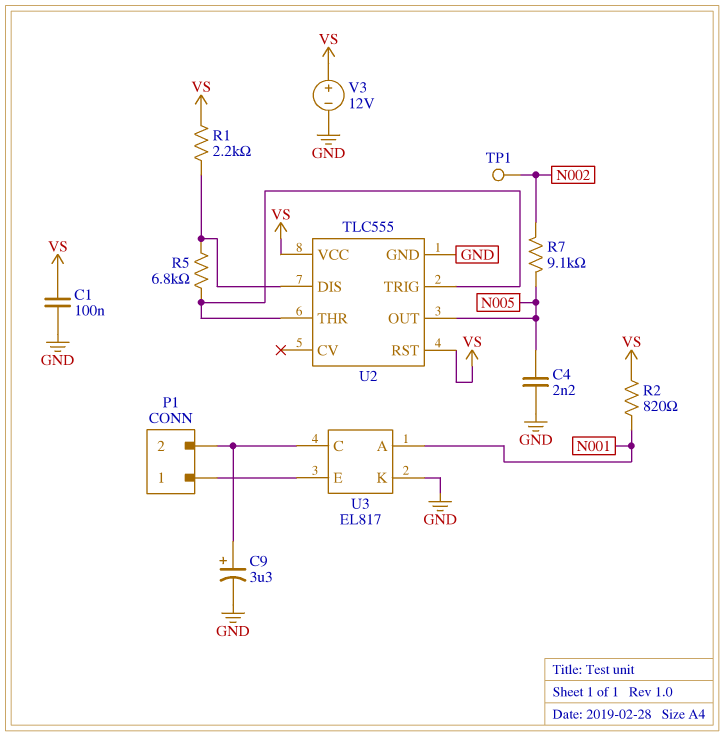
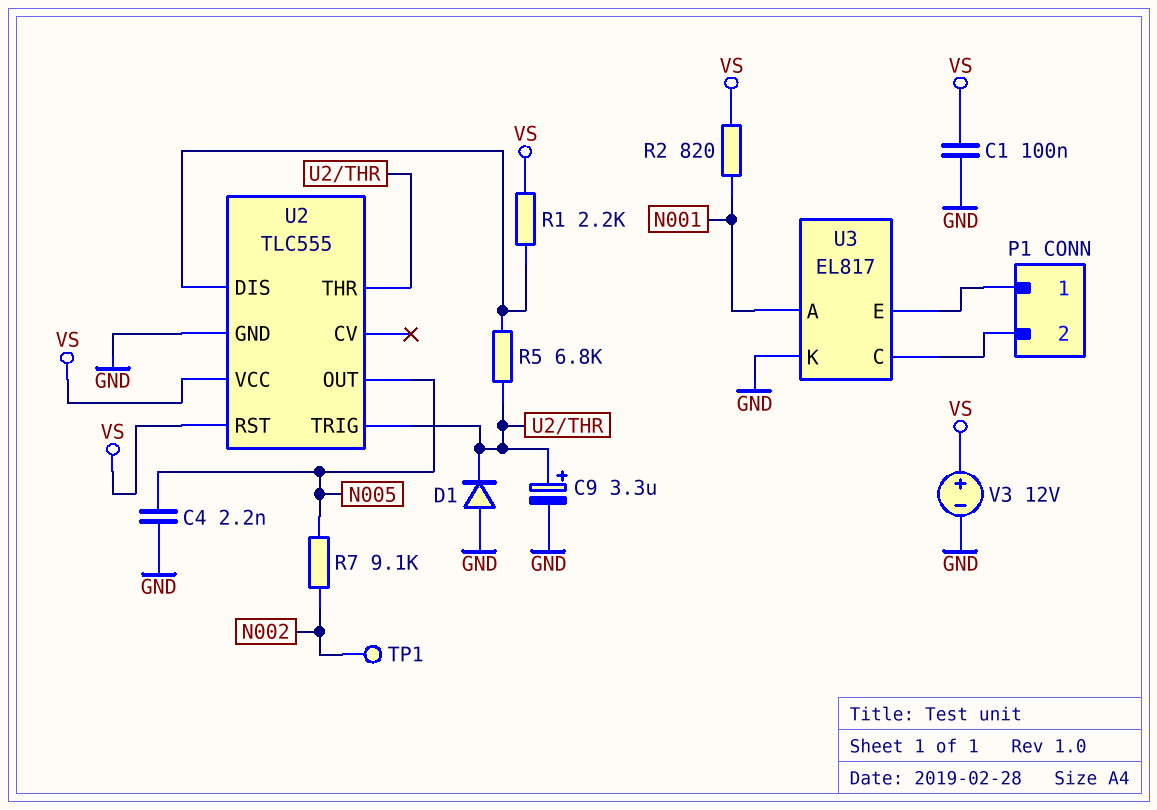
C9: 3.3uF (plus P1/2, minus GND) -> 3.3uF (plus U2/THR, minus GND)
D1: none -> diode (A GND, K U2/THR)

